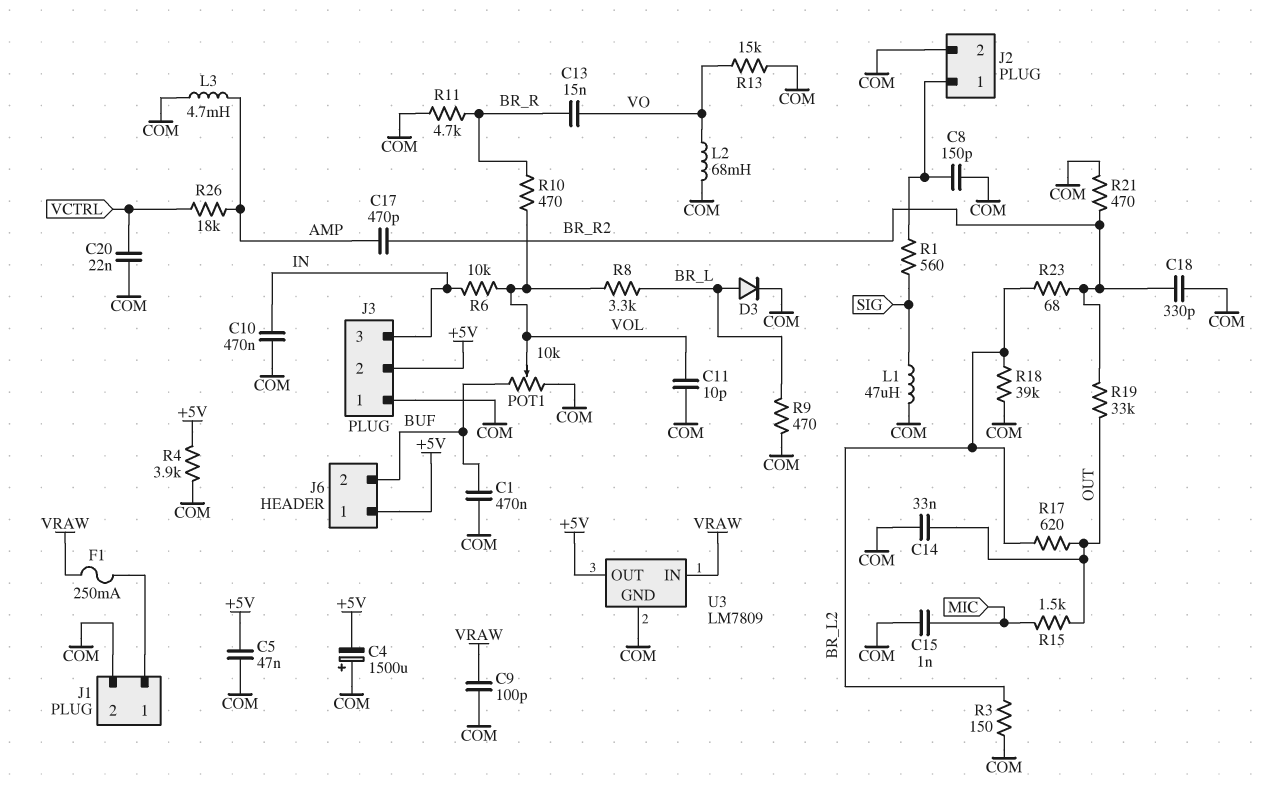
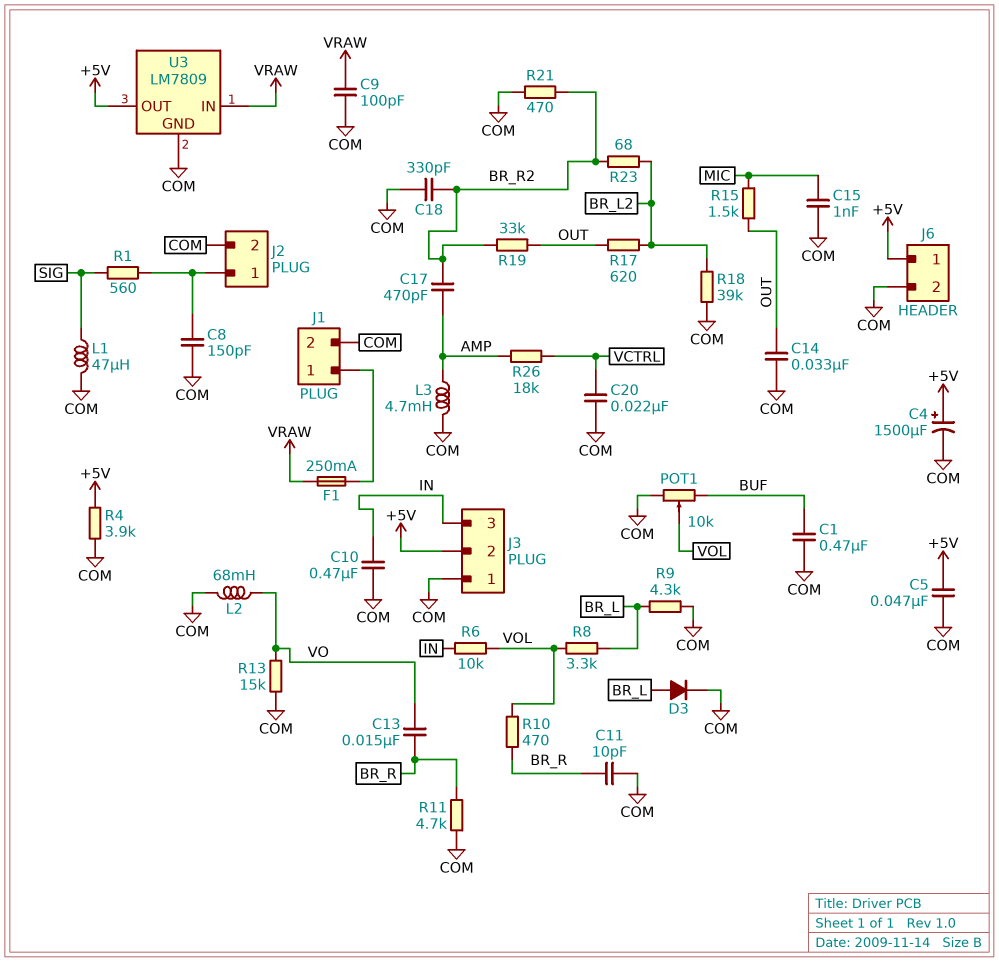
C4: 1500uF (plus COM, minus +5V) -> 1500uF (plus +5V, minus COM)
C11: 10pF (COM, VOL) -> 10pF (BR_R, COM)
J6 pin 2: BUF -> COM
R3: 150 (BR_L2, COM) -> none
R9: 470 (BR_L, COM) -> 4.3k (BR_L, COM)

